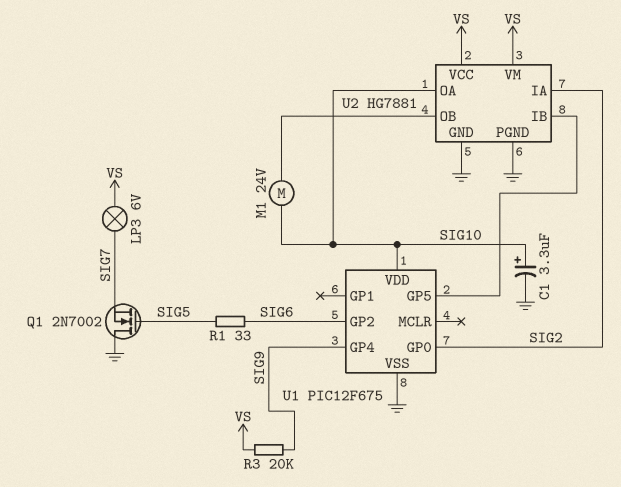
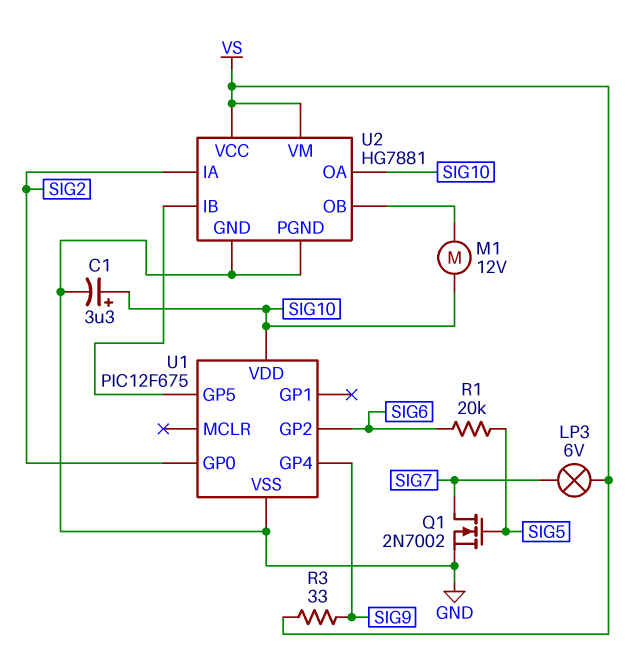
M1: motor 24V (SIG10, U2/OB) -> motor 12V (SIG10, U2/OB)
Q1: NMOS 2N7002 (G SIG5, D GND, S SIG7) -> NMOS 2N7002 (G SIG5, D SIG7, S GND)
R1: 33 (SIG5, SIG6) -> 20k (SIG5, SIG6)
R3: 20k (SIG9, VS) -> 33 (SIG9, VS)

